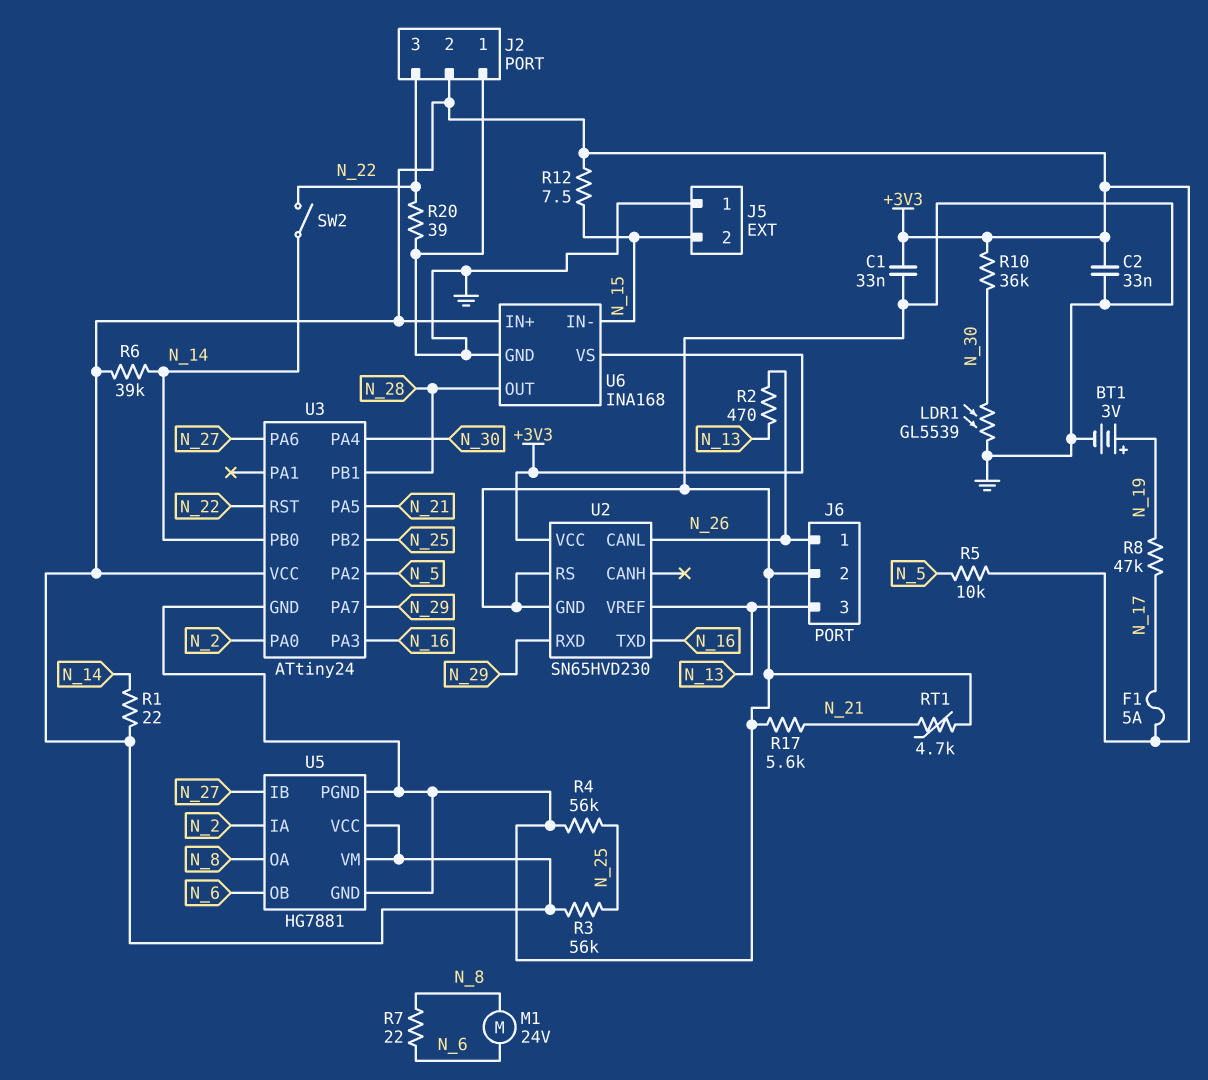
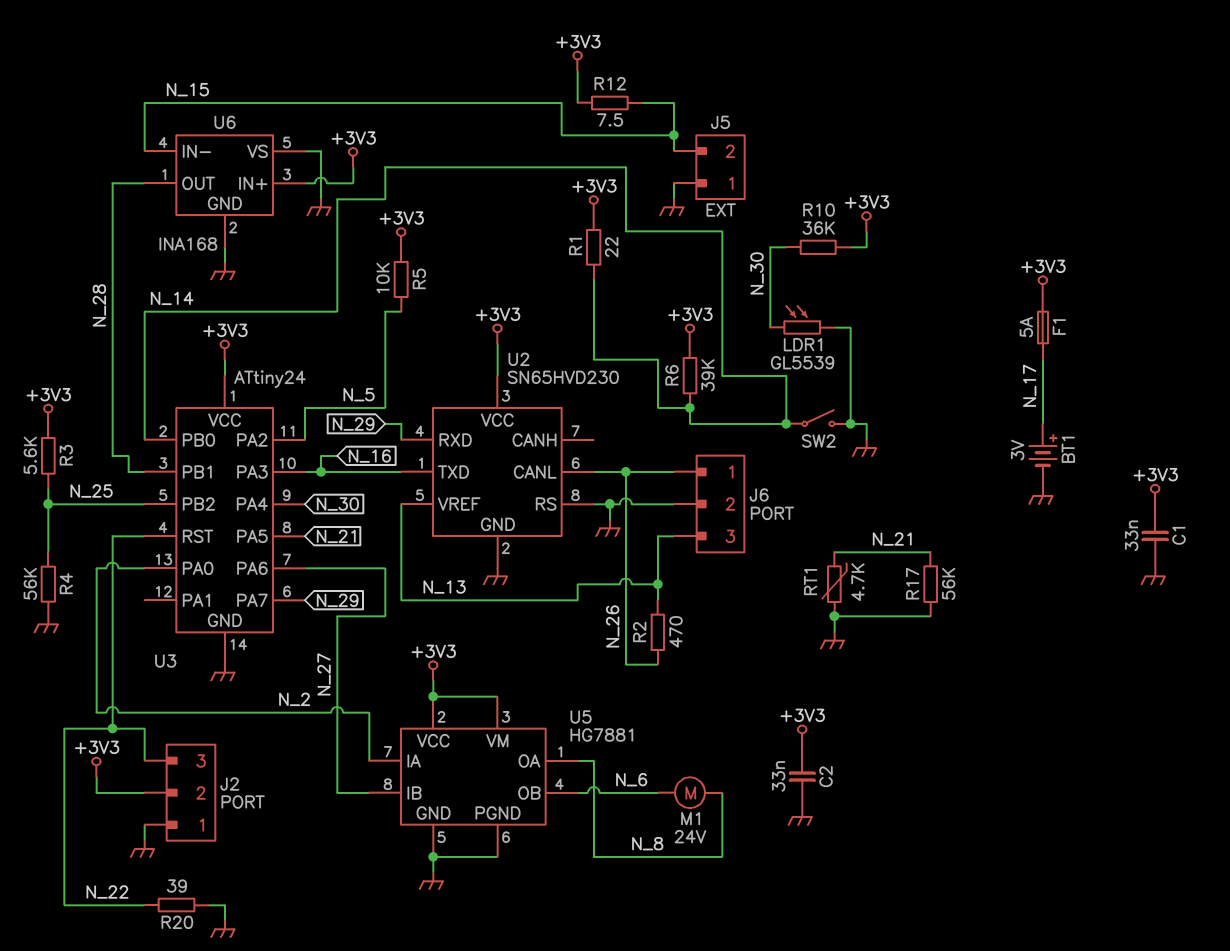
BT1: 3V (plus N_19, minus GND) -> 3V (plus N_17, minus GND)
R3: 56k (+3V3, N_25) -> 5.6k (+3V3, N_25)
R7: 22 (N_6, N_8) -> none
R8: 47k (N_17, N_19) -> none
R17: 5.6k (GND, N_21) -> 56k (GND, N_21)
SW2: switch (N_14, N_22) -> switch (GND, N_14)
U6 pin VS: +3V3 -> GND

